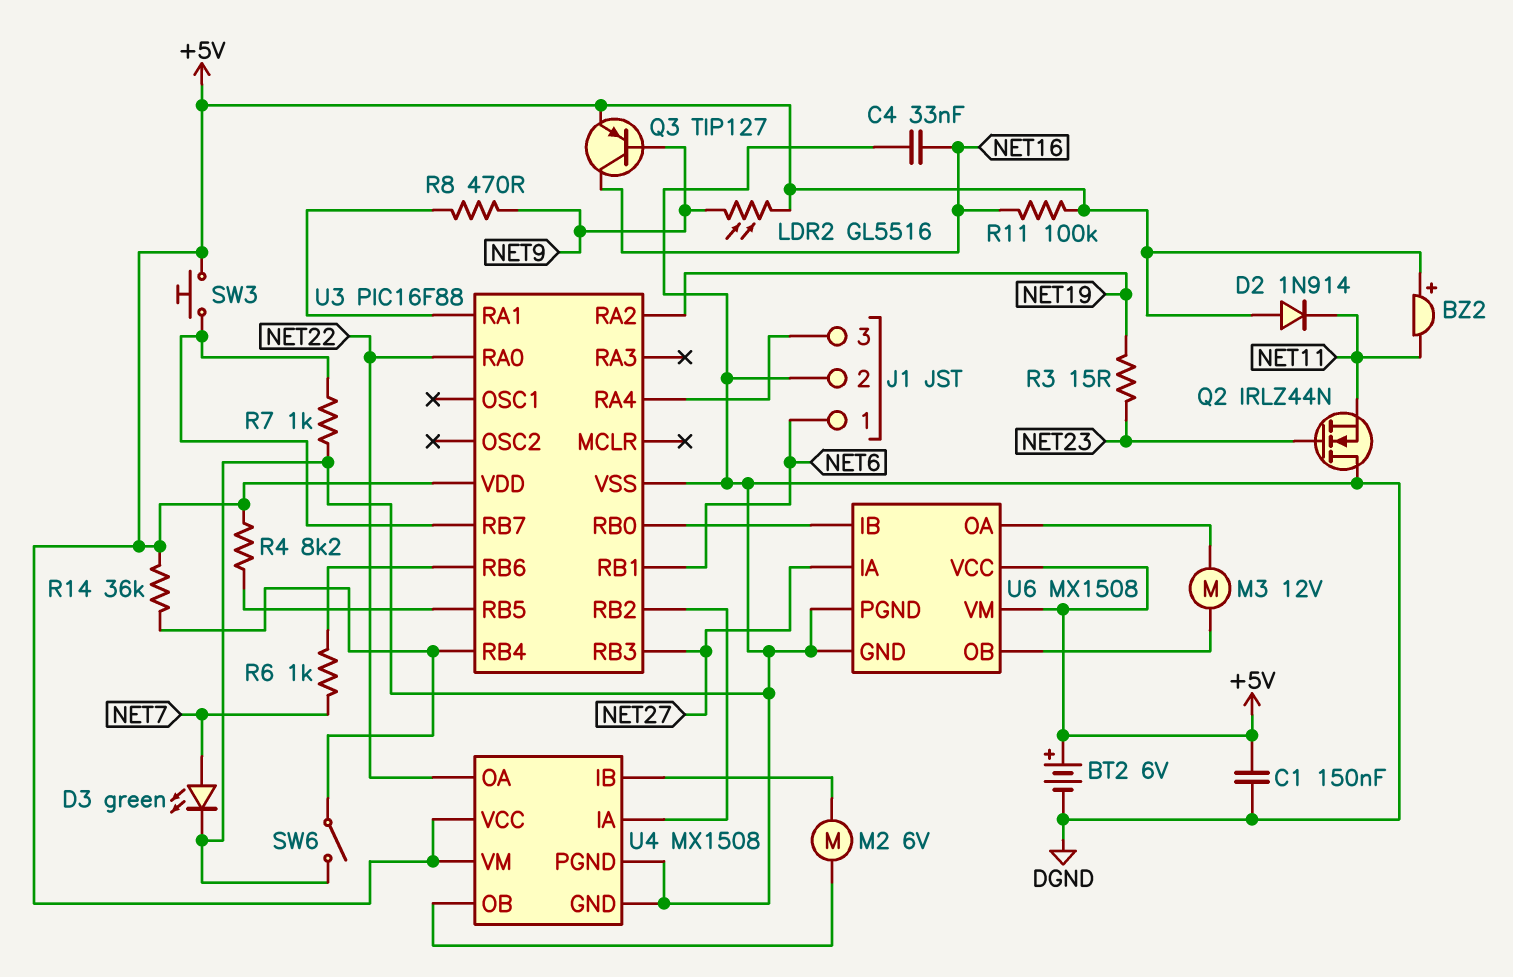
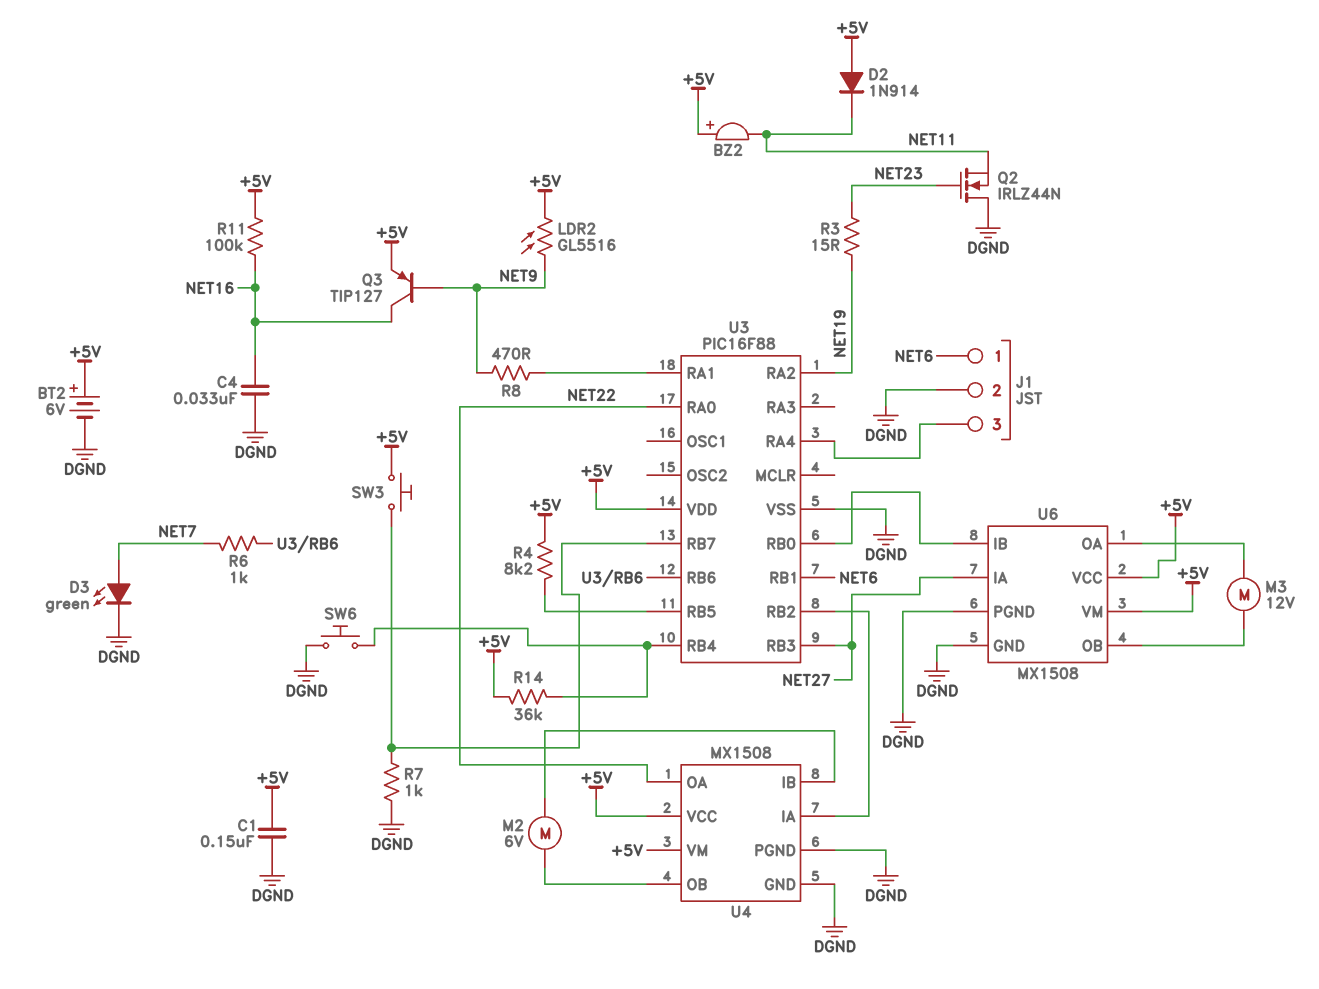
SW6: switch (DGND, U3/RB4) -> button (DGND, U3/RB4)

